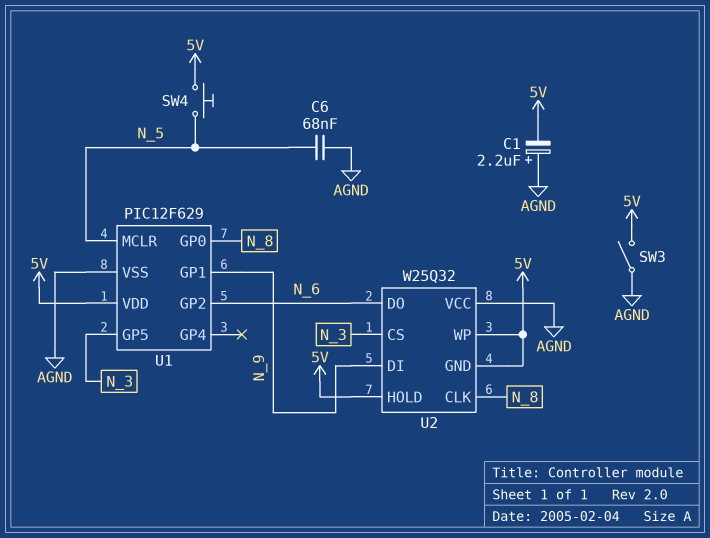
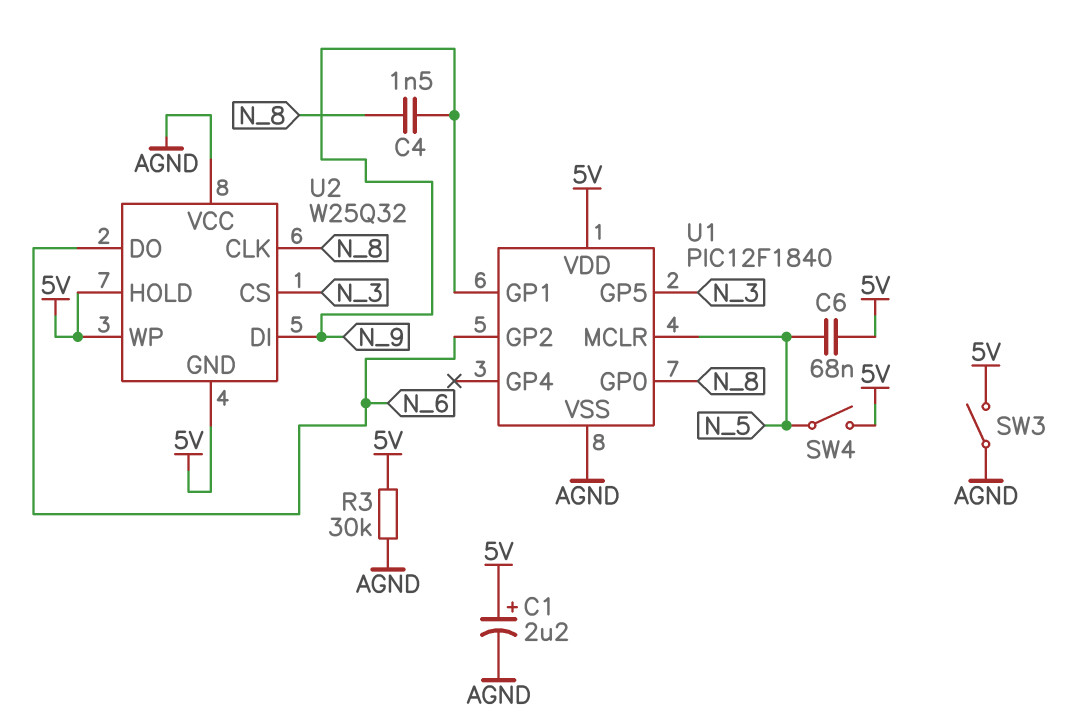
C1: 2.2uF (plus AGND, minus 5V) -> 2.2uF (plus 5V, minus AGND)
C4: none -> 1.5nF (N_8, N_9)
C6: 68nF (AGND, N_5) -> 68nF (5V, N_5)
R3: none -> 30k (5V, AGND)
SW4: button (5V, N_5) -> switch (5V, N_5)
U1: PIC12F629 -> PIC12F1840

